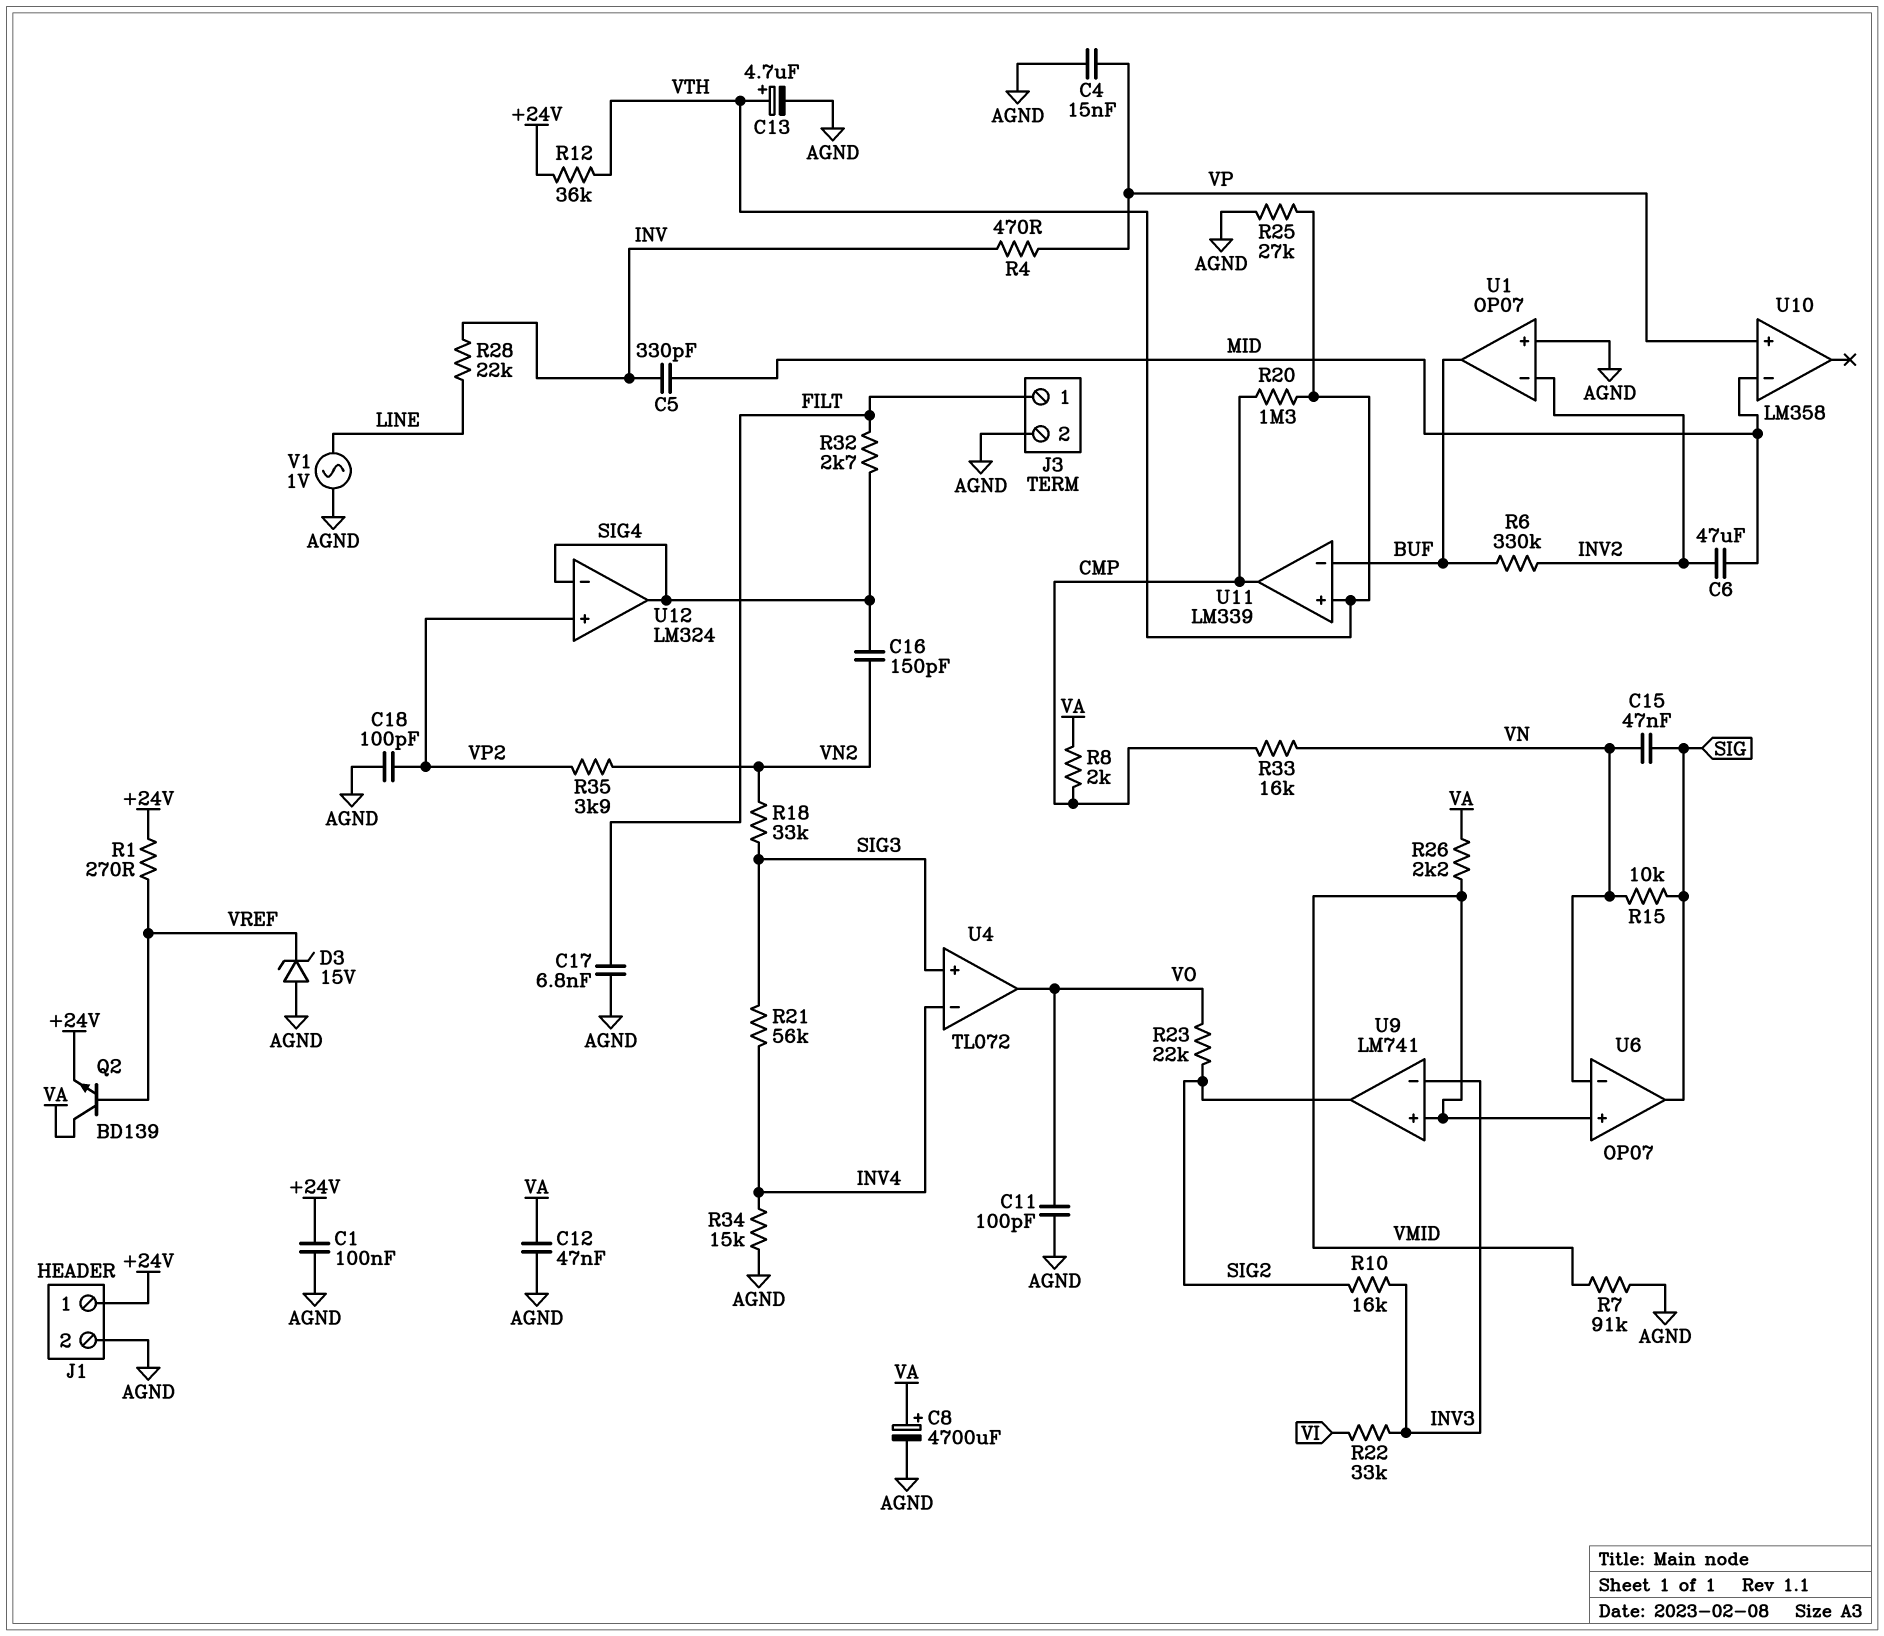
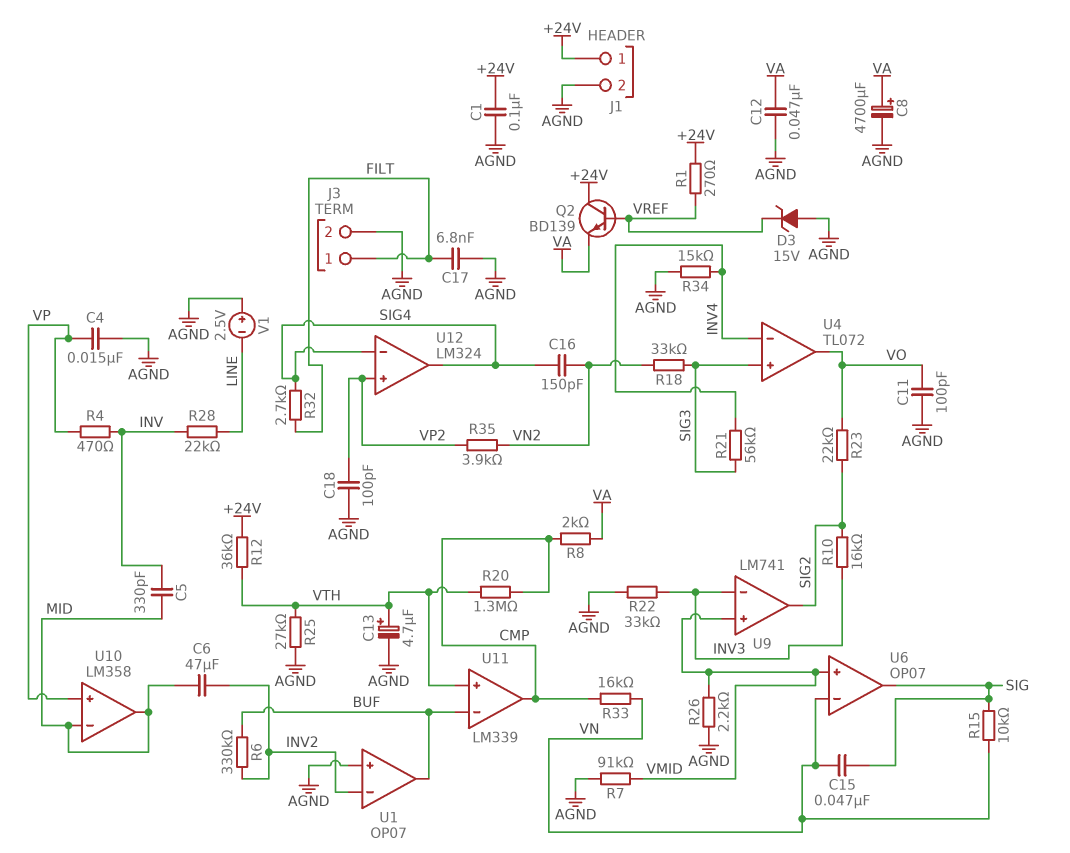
Q2: NPN BD139 (B VREF, C VA, E +24V) -> NPN BD139 (B VREF, C +24V, E VA)
R22: 33k (INV3, VI) -> 33k (AGND, INV3)
R26: 2.2k (VA, VMID) -> 2.2k (AGND, VMID)
U10 pin out: none -> MID
V1: AC 1V (AGND, LINE) -> 2.5V (plus AGND, minus LINE)

